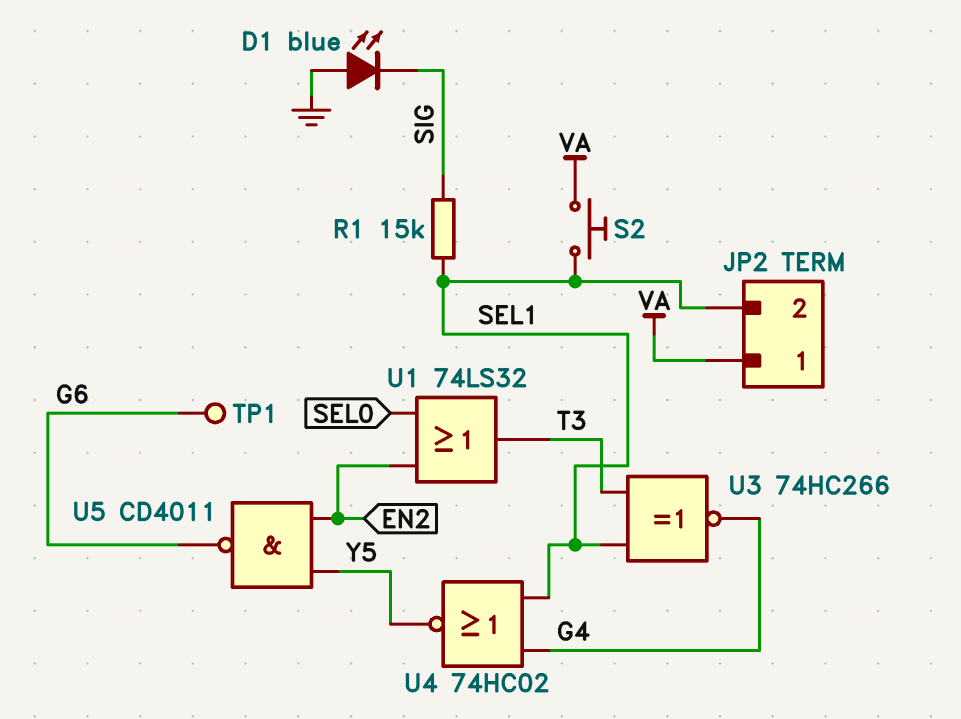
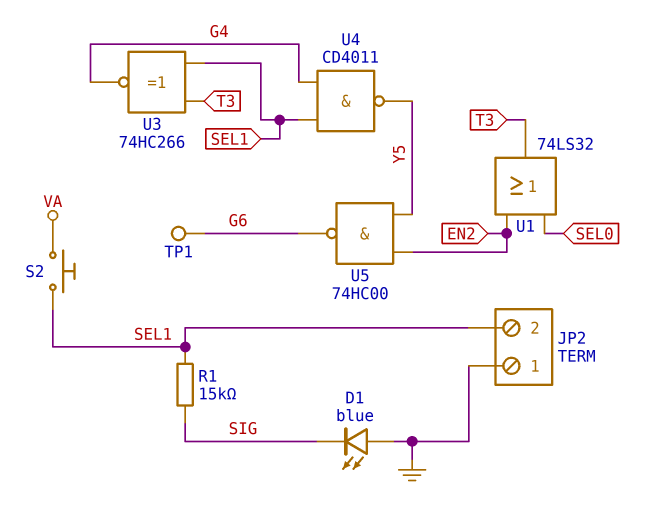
JP2 pin 1: VA -> GND
U4: NOR 74HC02 (in G4, in SEL1, out Y5) -> NAND CD4011 (in G4, in SEL1, out Y5)
U5: NAND CD4011 (in EN2, in Y5, out G6) -> NAND 74HC00 (in EN2, in Y5, out G6)

